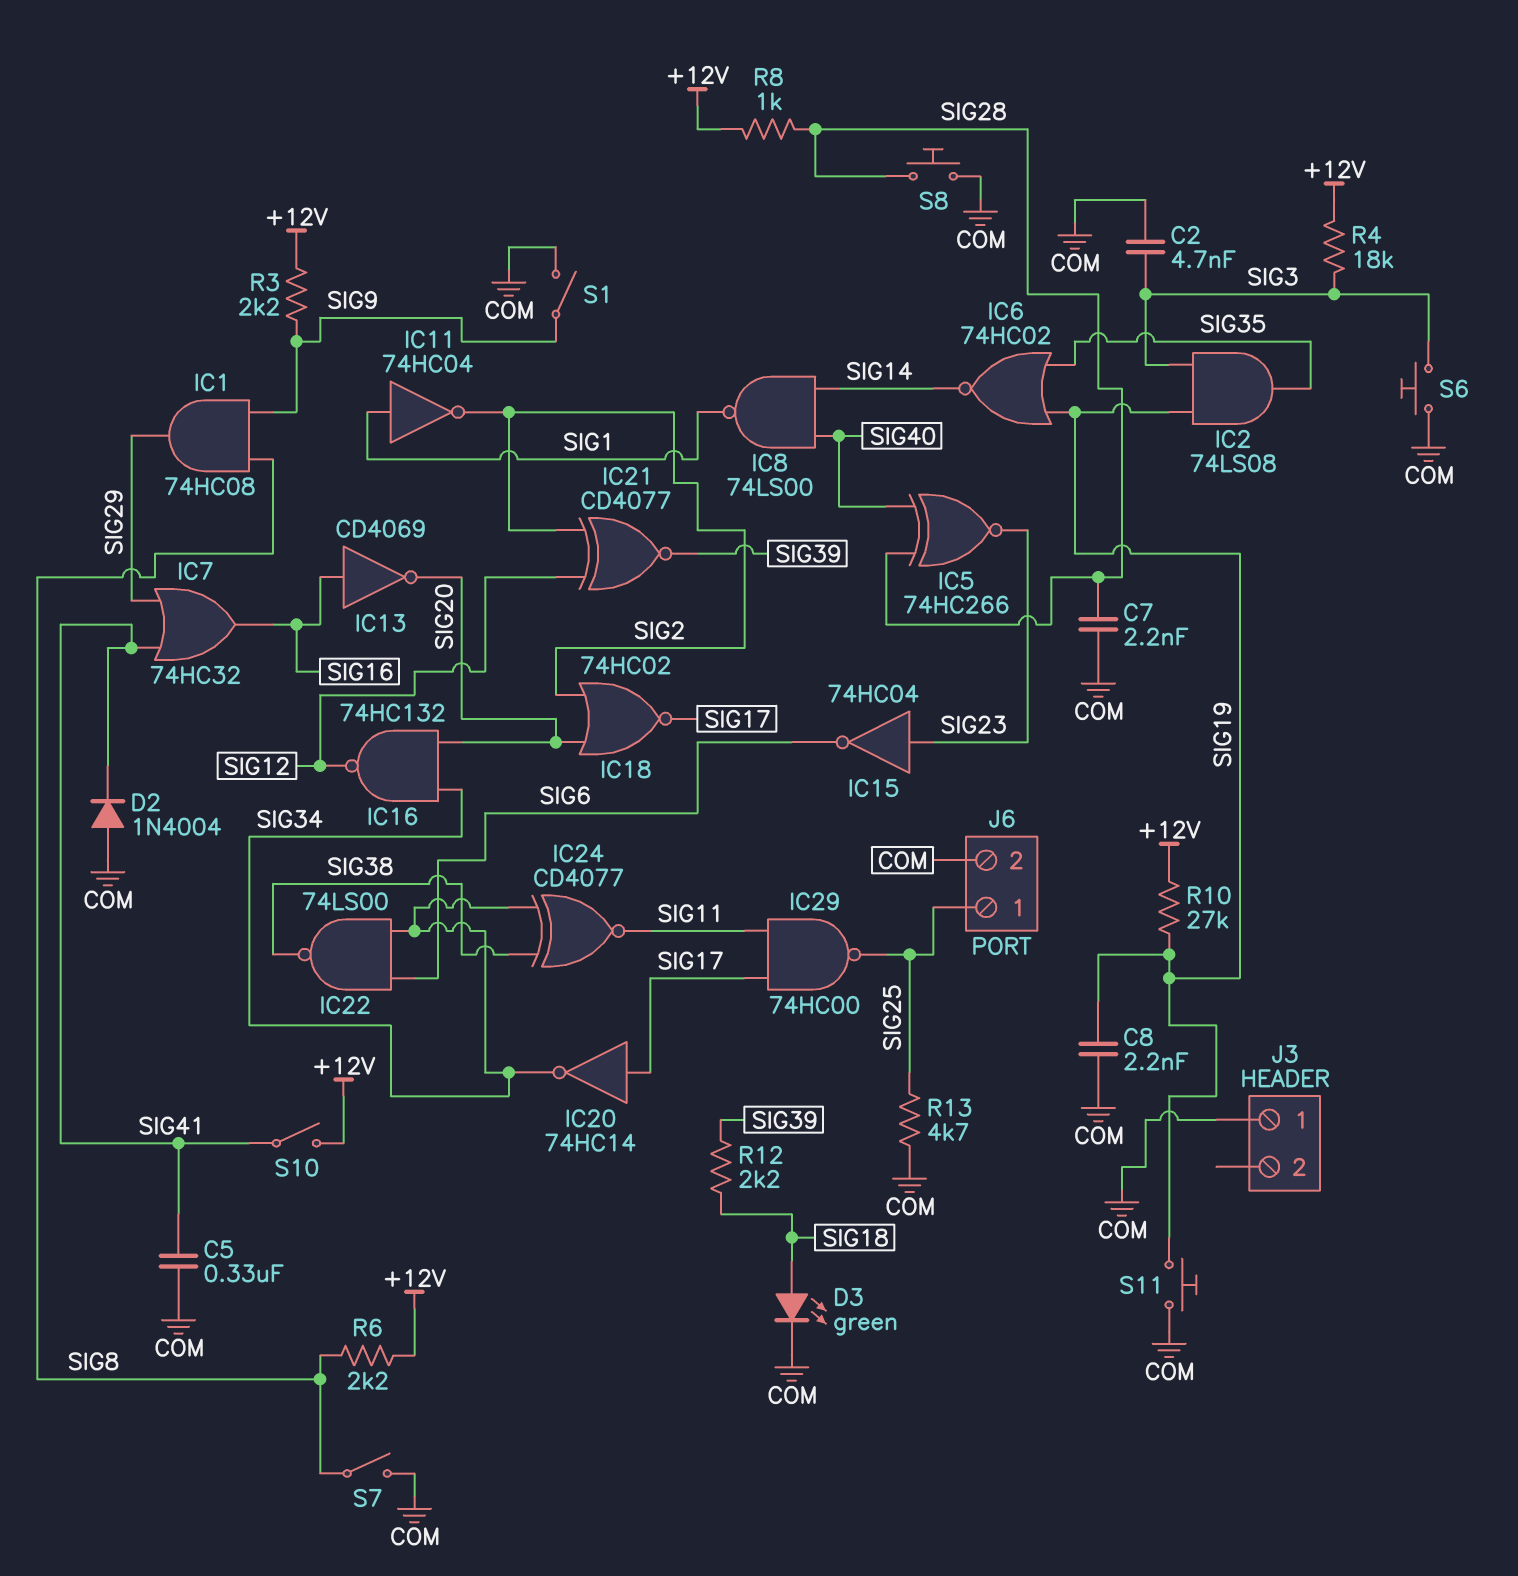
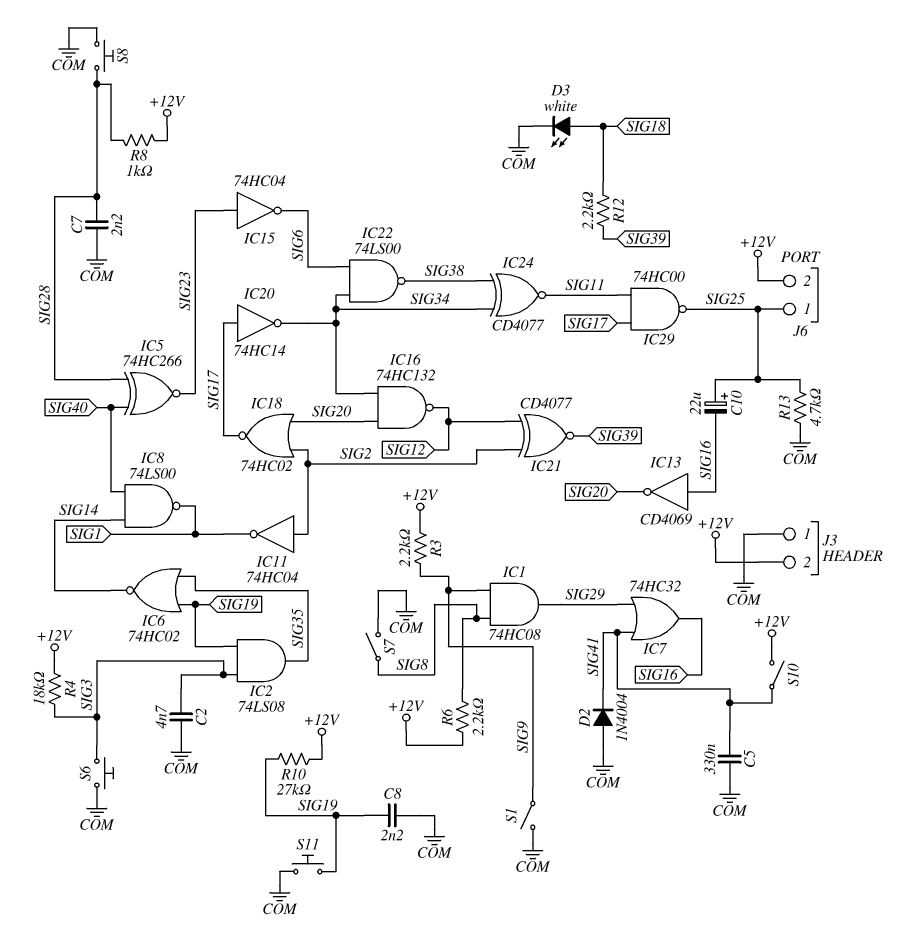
C10: none -> 22uF (plus SIG25, minus SIG16)
D3: LED green (A SIG18, K COM) -> LED white (A SIG18, K COM)
IC11: NOT 74HC04 (in SIG1, out SIG2) -> NOT 74HC04 (in SIG2, out SIG1)
J3 pin 2: none -> +12V
J6 pin 2: COM -> +12V

